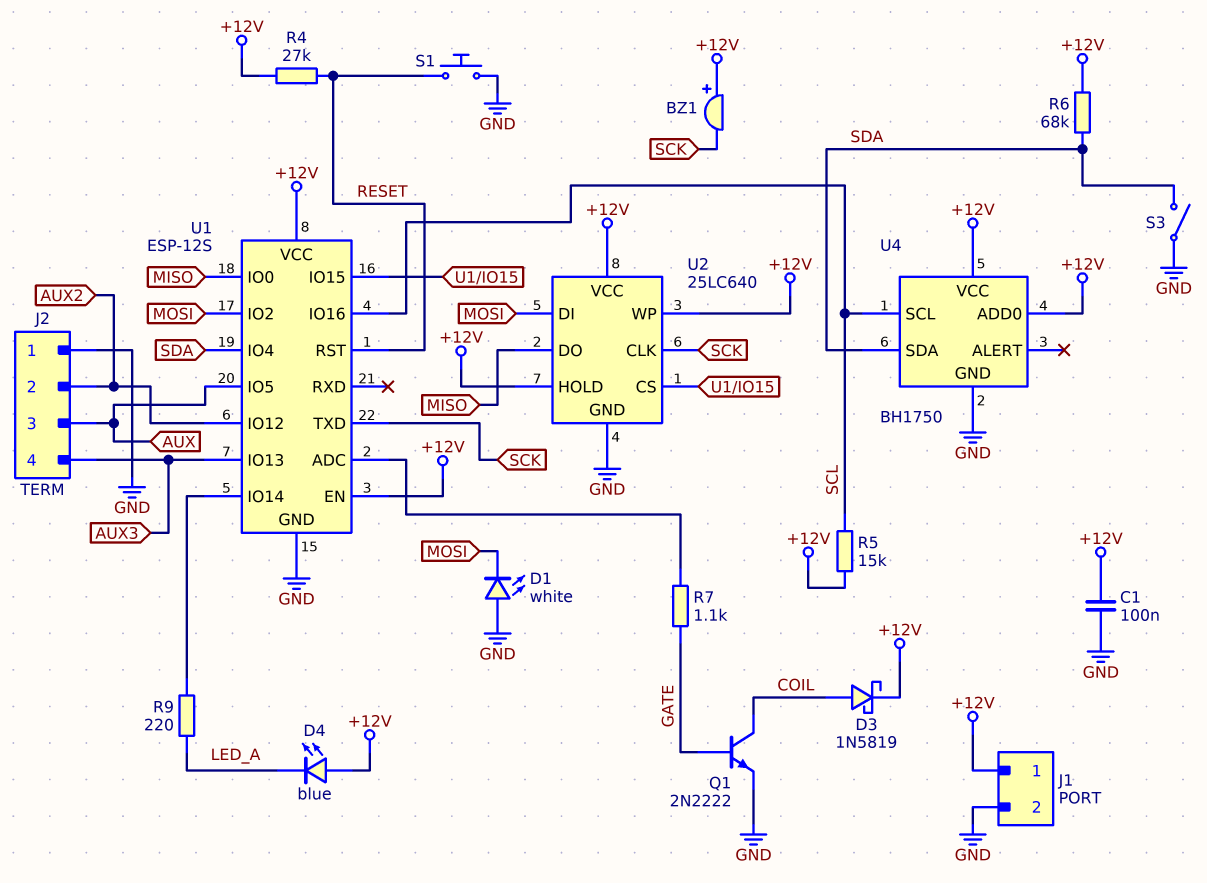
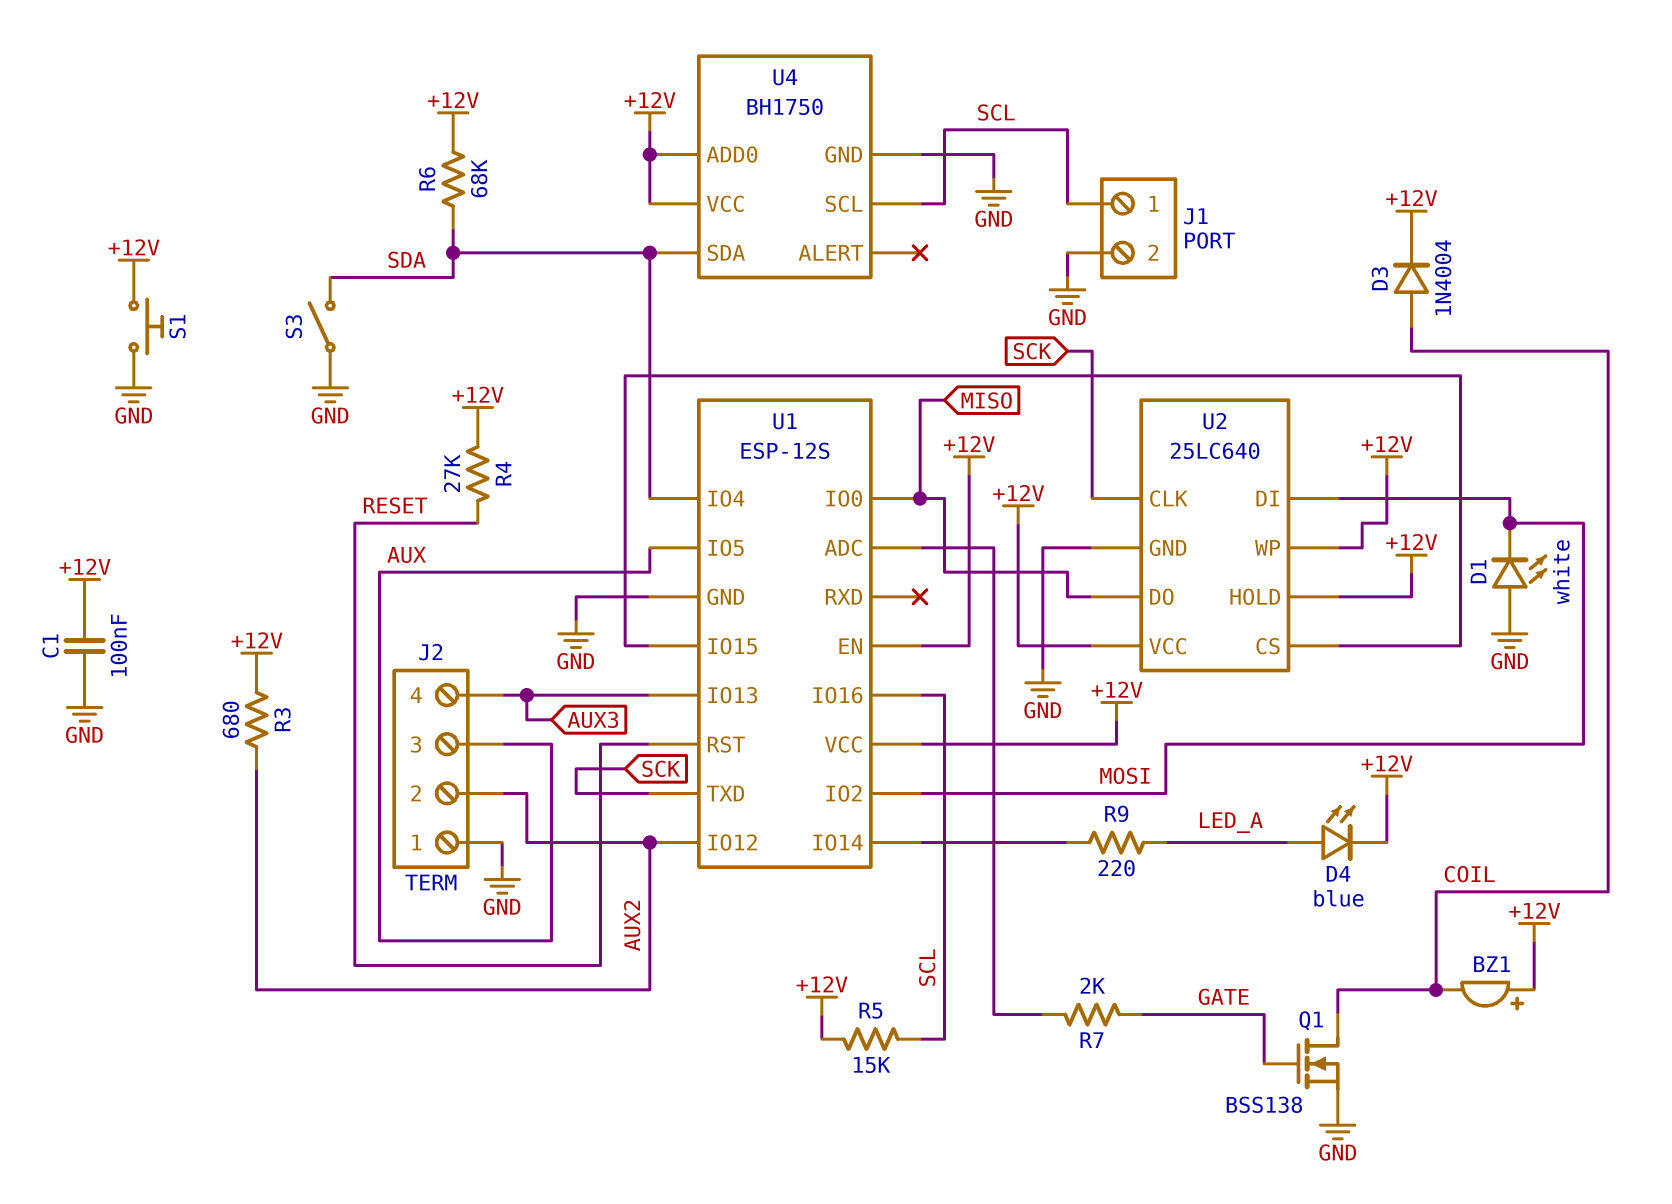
BZ1: buzzer (plus +12V, minus SCK) -> buzzer (plus +12V, minus COIL)
D3: schottky 1N5819 (A COIL, K +12V) -> diode 1N4004 (A COIL, K +12V)
D4: LED blue (A +12V, K LED_A) -> LED blue (A LED_A, K +12V)
J1 pin 1: +12V -> SCL
Q1: NPN 2N2222 (B GATE, C COIL, E GND) -> NMOS BSS138 (G GATE, D COIL, S GND)
R3: none -> 680 (+12V, AUX2)
R7: 1.1k (GATE, U1/ADC) -> 2k (GATE, U1/ADC)
S1: button (GND, RESET) -> button (+12V, GND)

